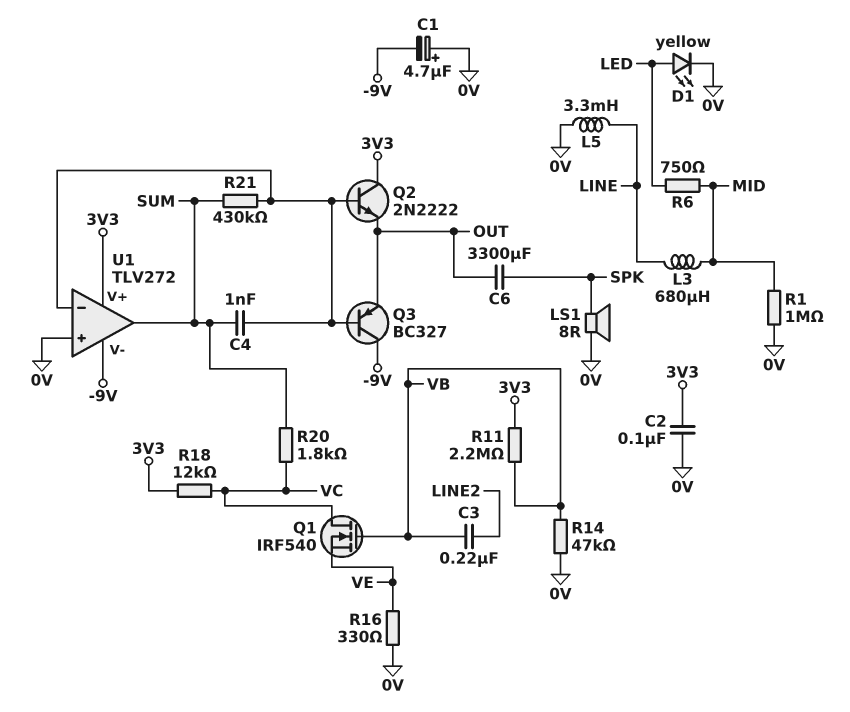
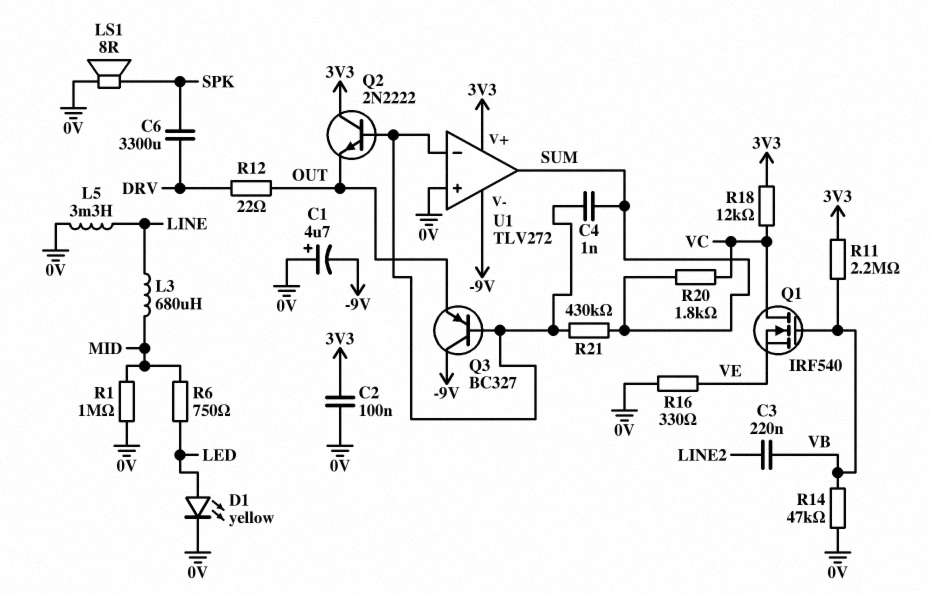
C6: 3300uF (OUT, SPK) -> 3300uF (DRV, SPK)
R12: none -> 22 (DRV, OUT)

